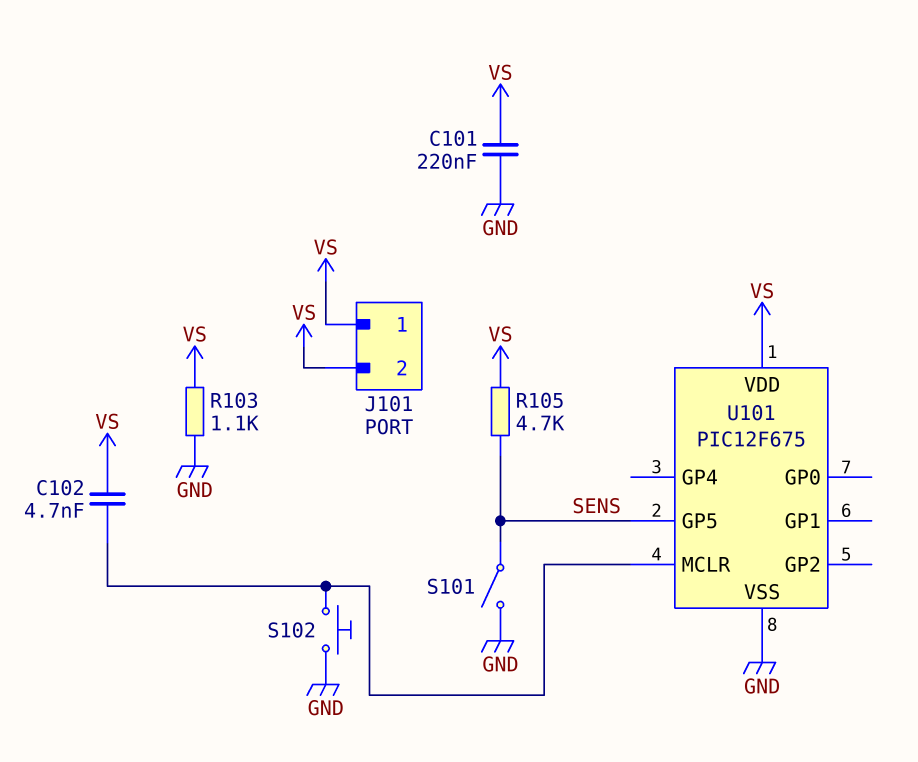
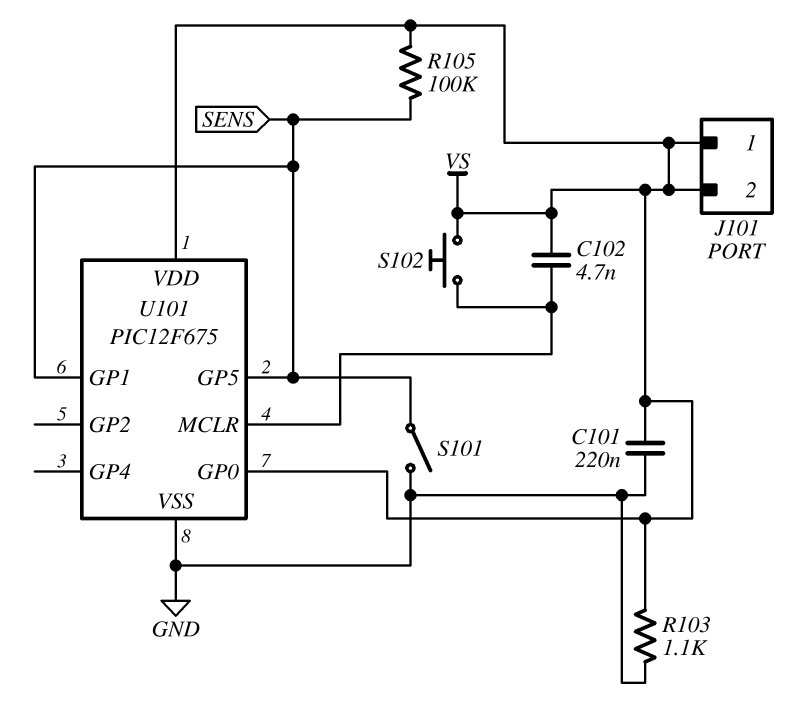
R105: 4.7k (SENS, VS) -> 100k (SENS, VS)
S102: button (GND, U101/MCLR) -> button (U101/MCLR, VS)
U101 pin GP0: none -> VS
U101 pin GP1: none -> SENS

